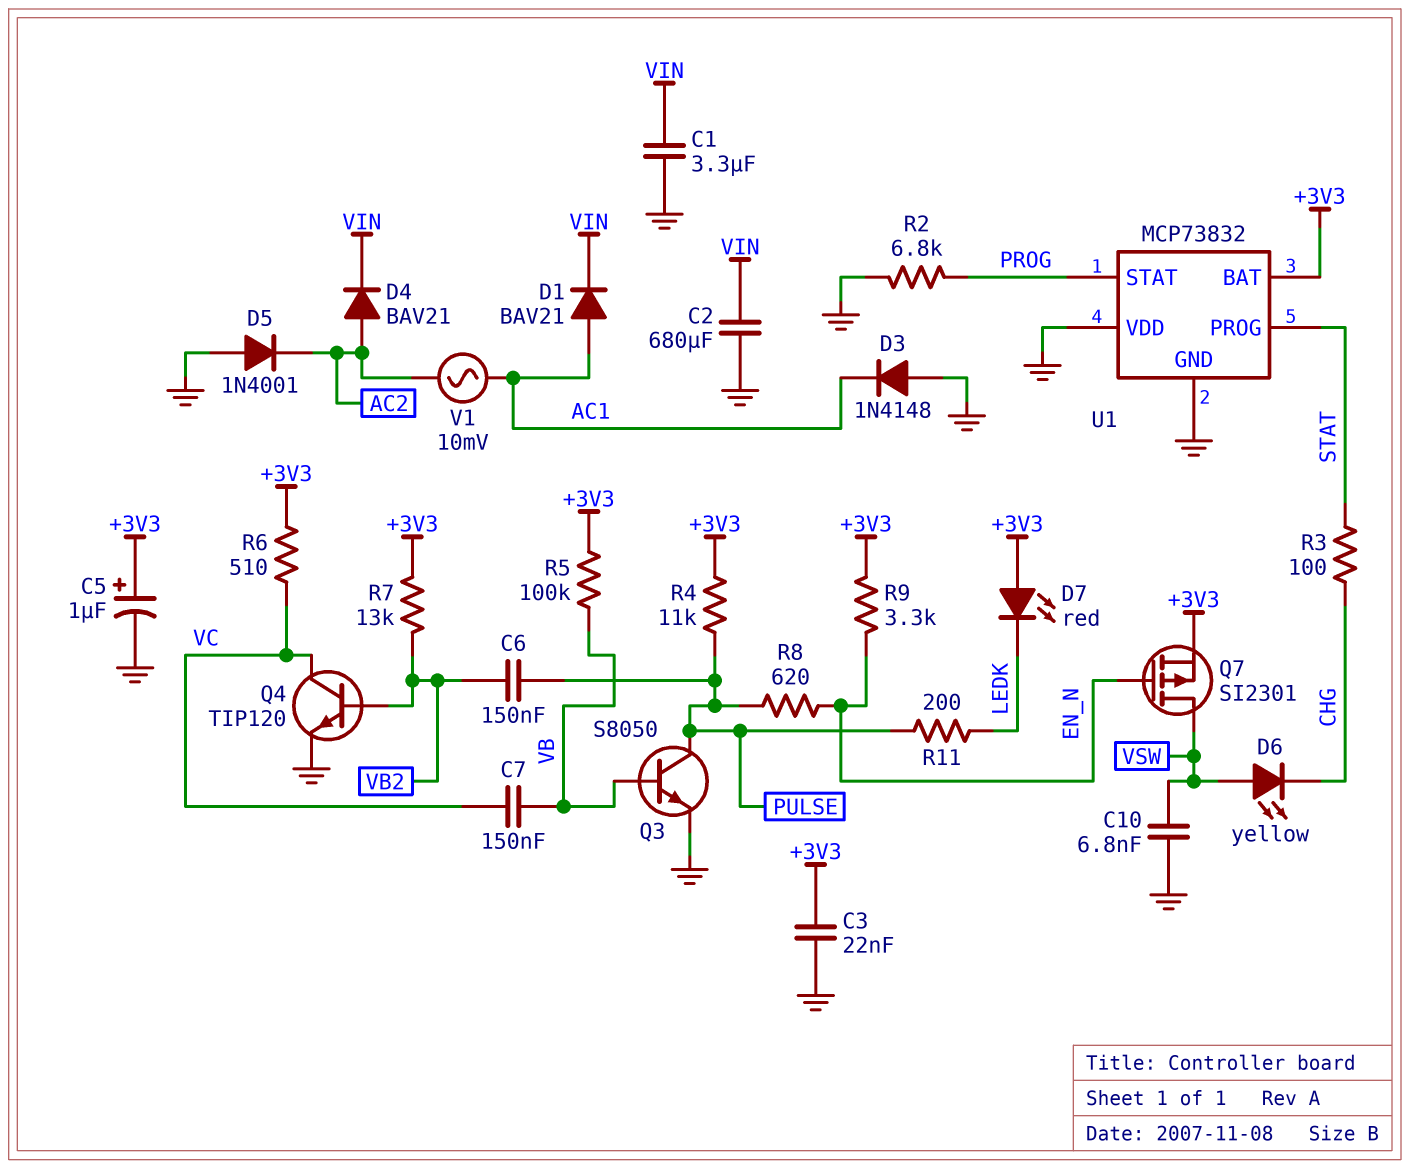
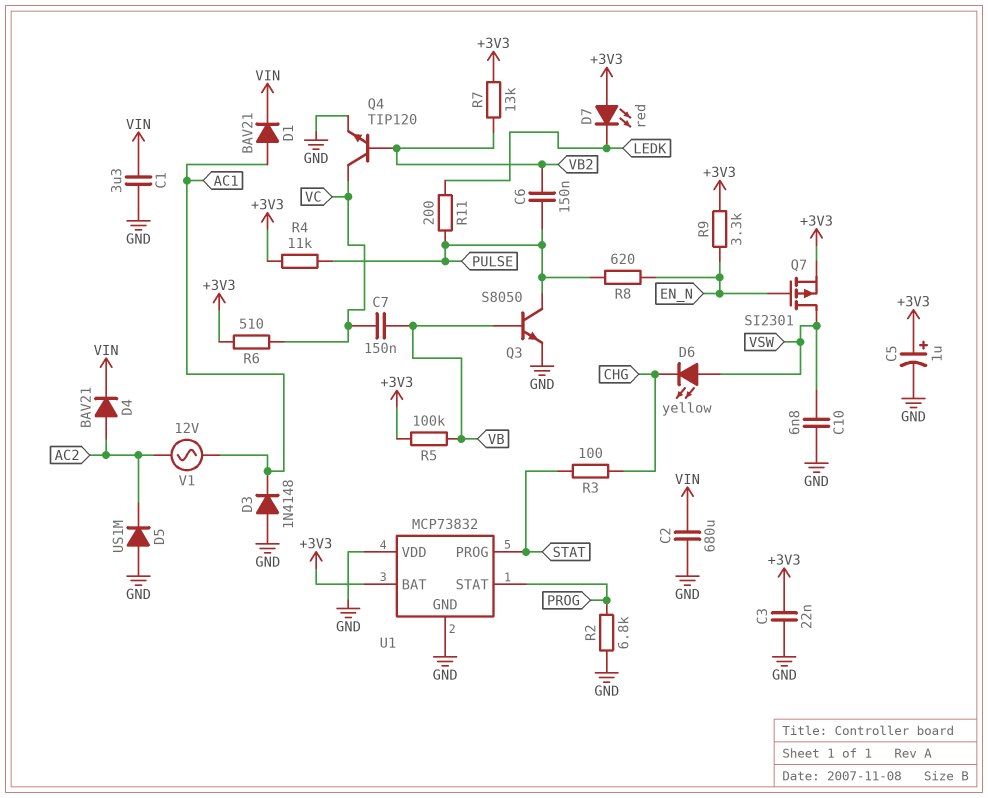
D5: diode 1N4001 (A GND, K AC2) -> diode US1M (A GND, K AC2)
V1: AC 10mV (AC1, AC2) -> AC 12V (AC1, AC2)

